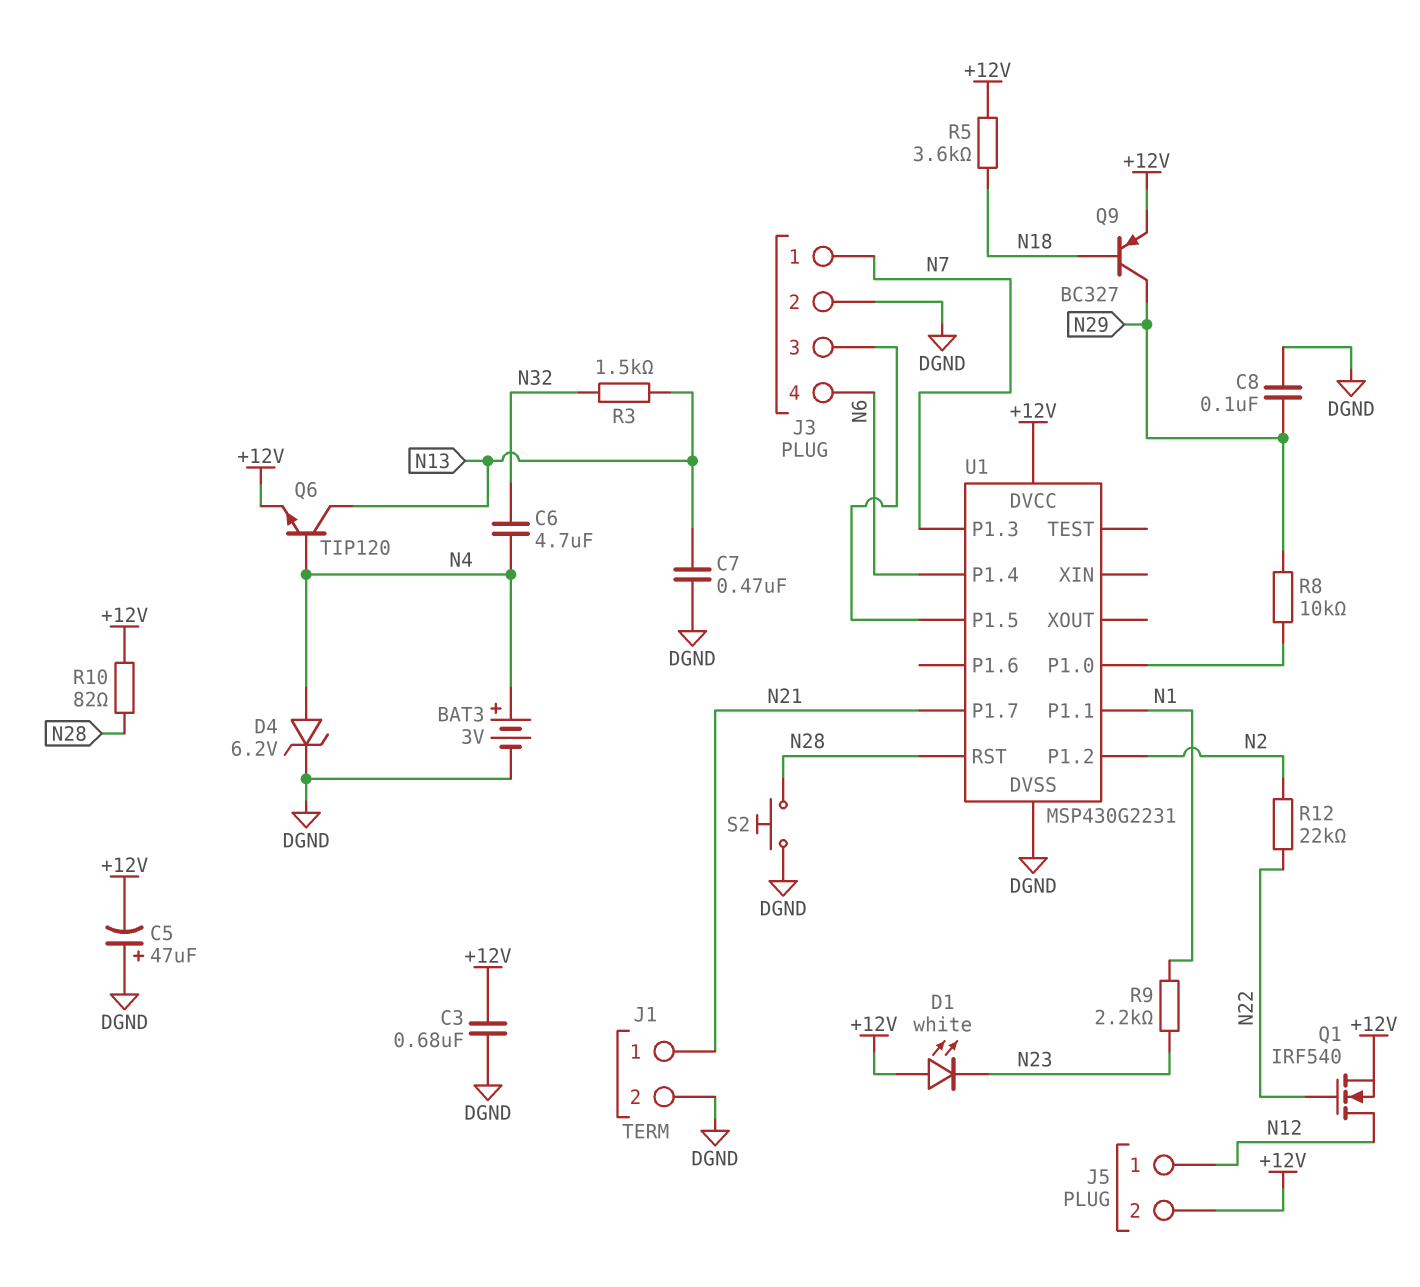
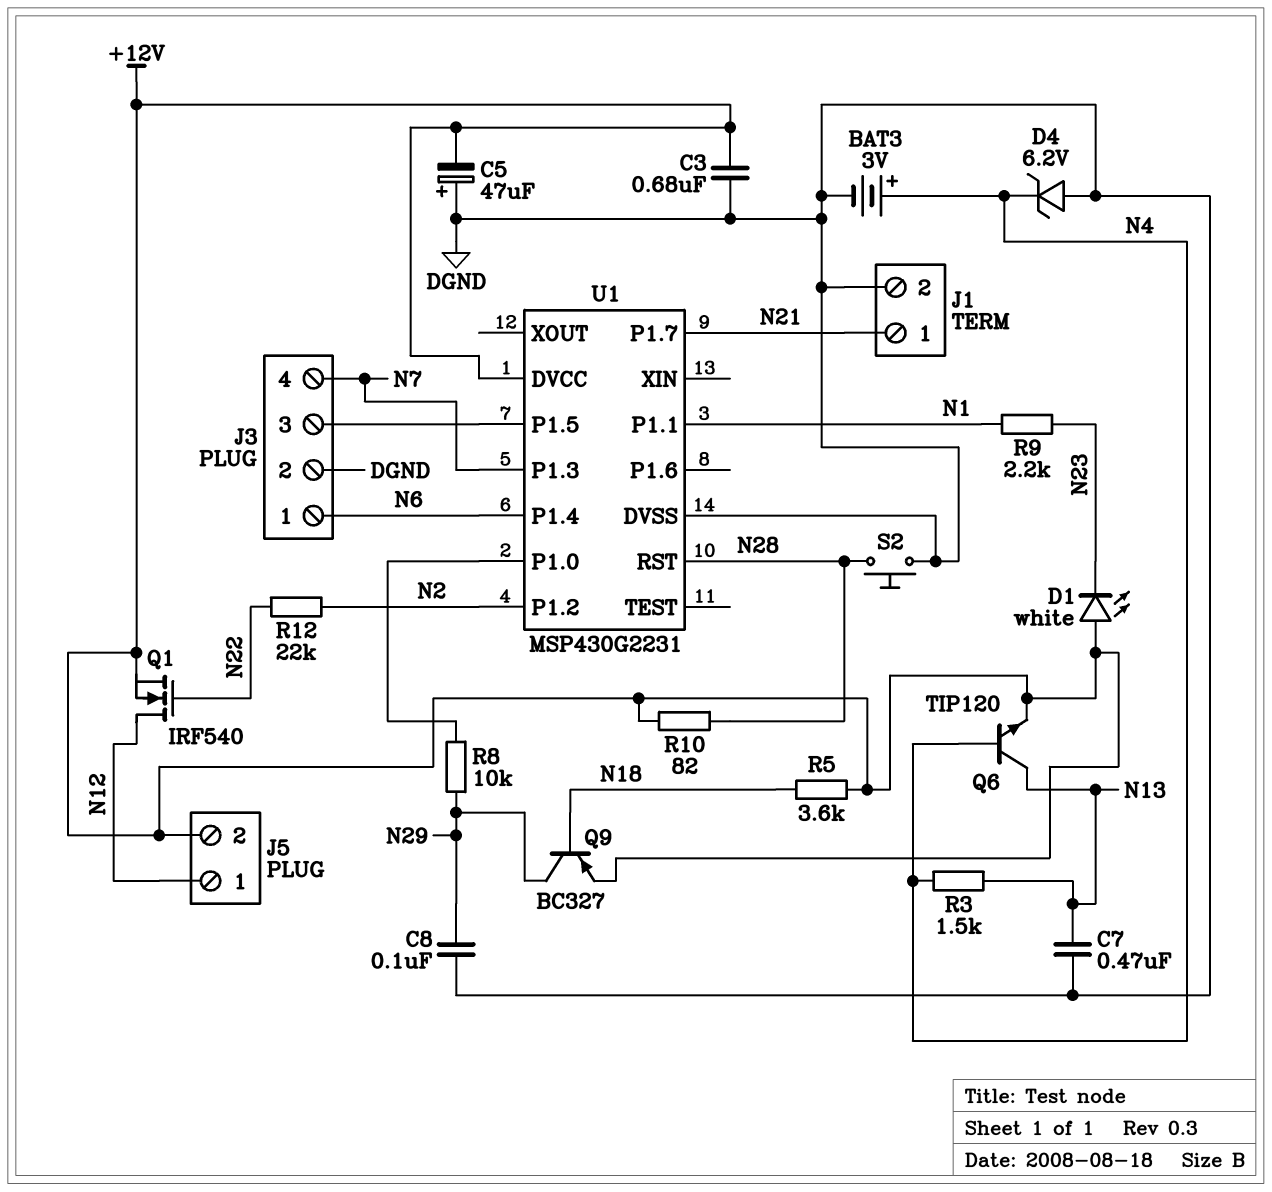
C6: 4.7uF (N4, N32) -> none
D4: zener 6.2V (A N4, K DGND) -> zener 6.2V (A DGND, K N4)
J3 pin 1: N7 -> N6
J3 pin 4: N6 -> N7
R3: 1.5k (N13, N32) -> 1.5k (N4, N13)

